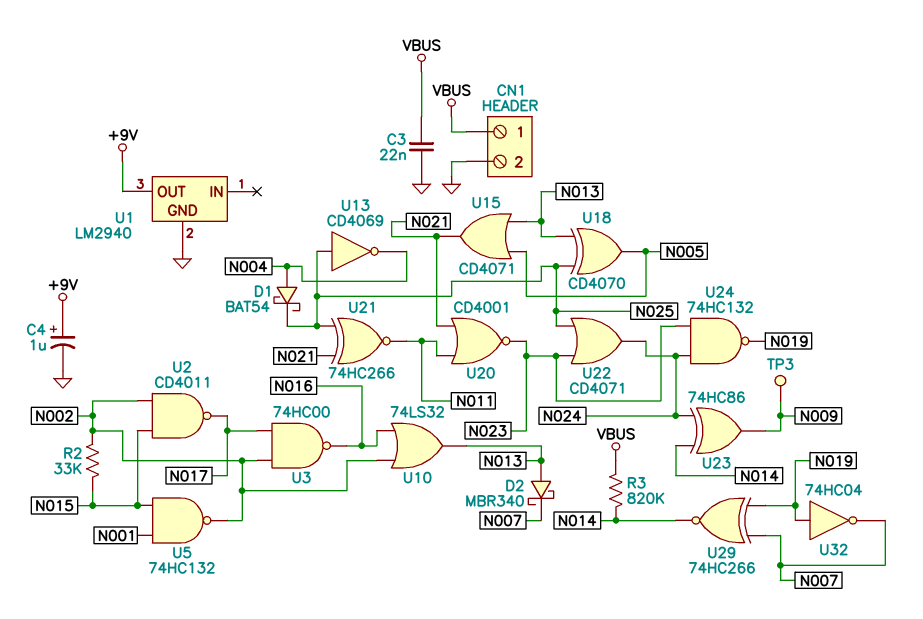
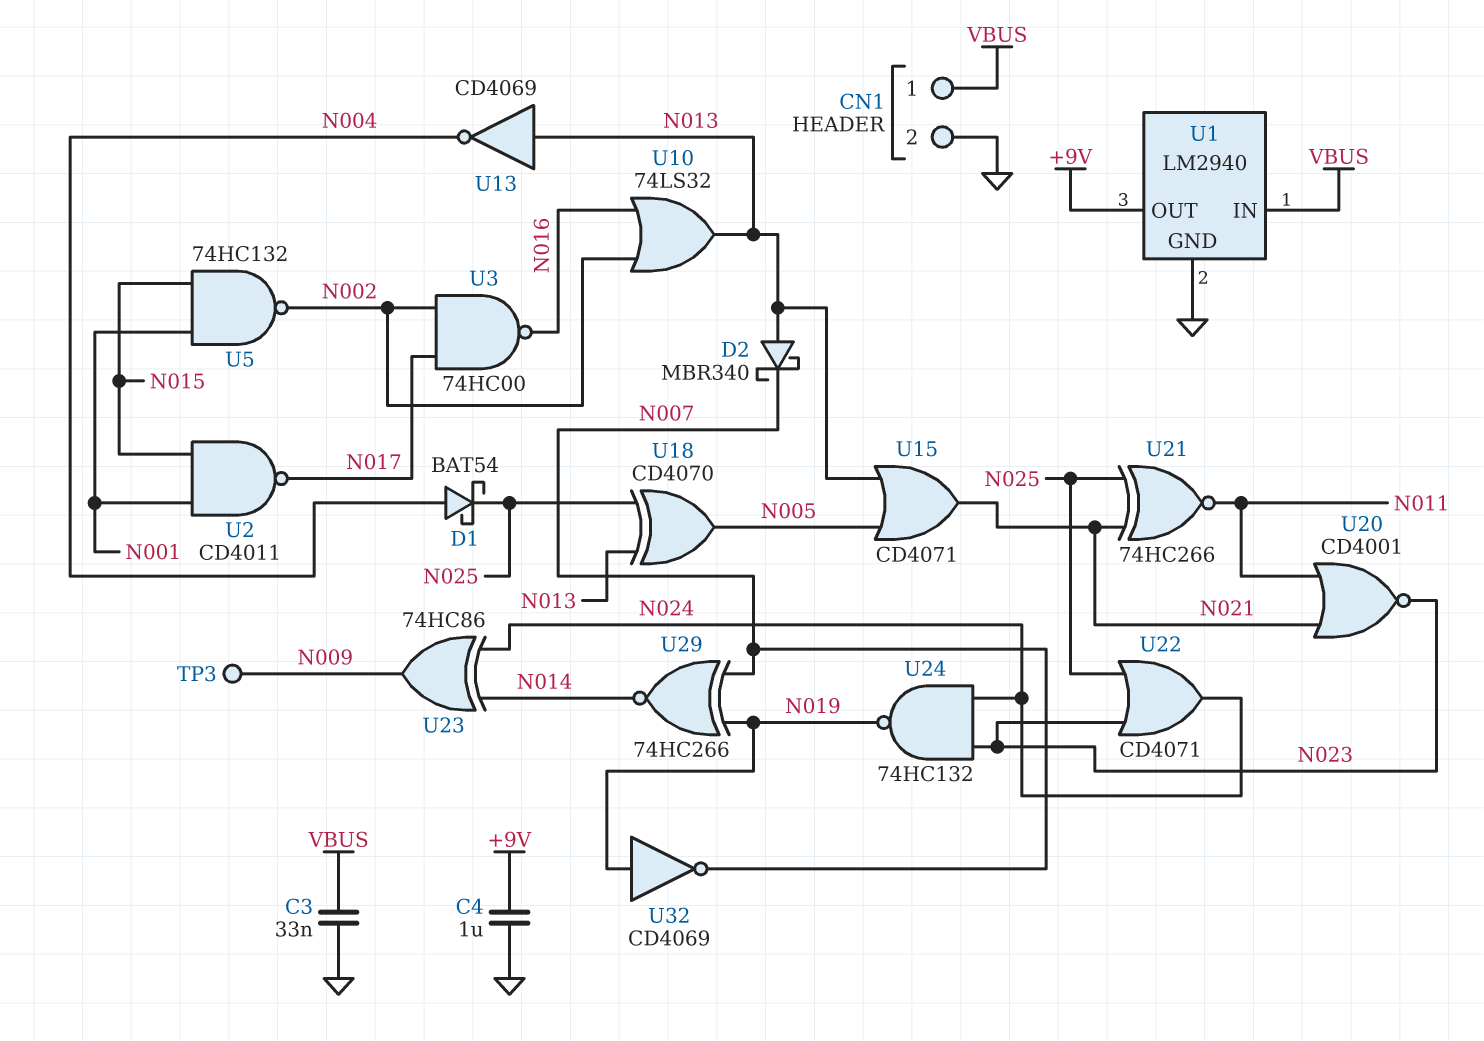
C3: 22nF (GND, VBUS) -> 33nF (GND, VBUS)
C4: 1uF (plus +9V, minus GND) -> 1uF (+9V, GND)
R2: 33k (N002, N015) -> none
R3: 820k (N014, VBUS) -> none
U1 pin IN: none -> VBUS
U2: NAND CD4011 (in N002, in N015, out N017) -> NAND CD4011 (in N001, in N015, out N017)
U13: NOT CD4069 (in N025, out N004) -> NOT CD4069 (in N013, out N004)
U32: NOT 74HC04 (in N019, out N007) -> NOT CD4069 (in N019, out N007)

